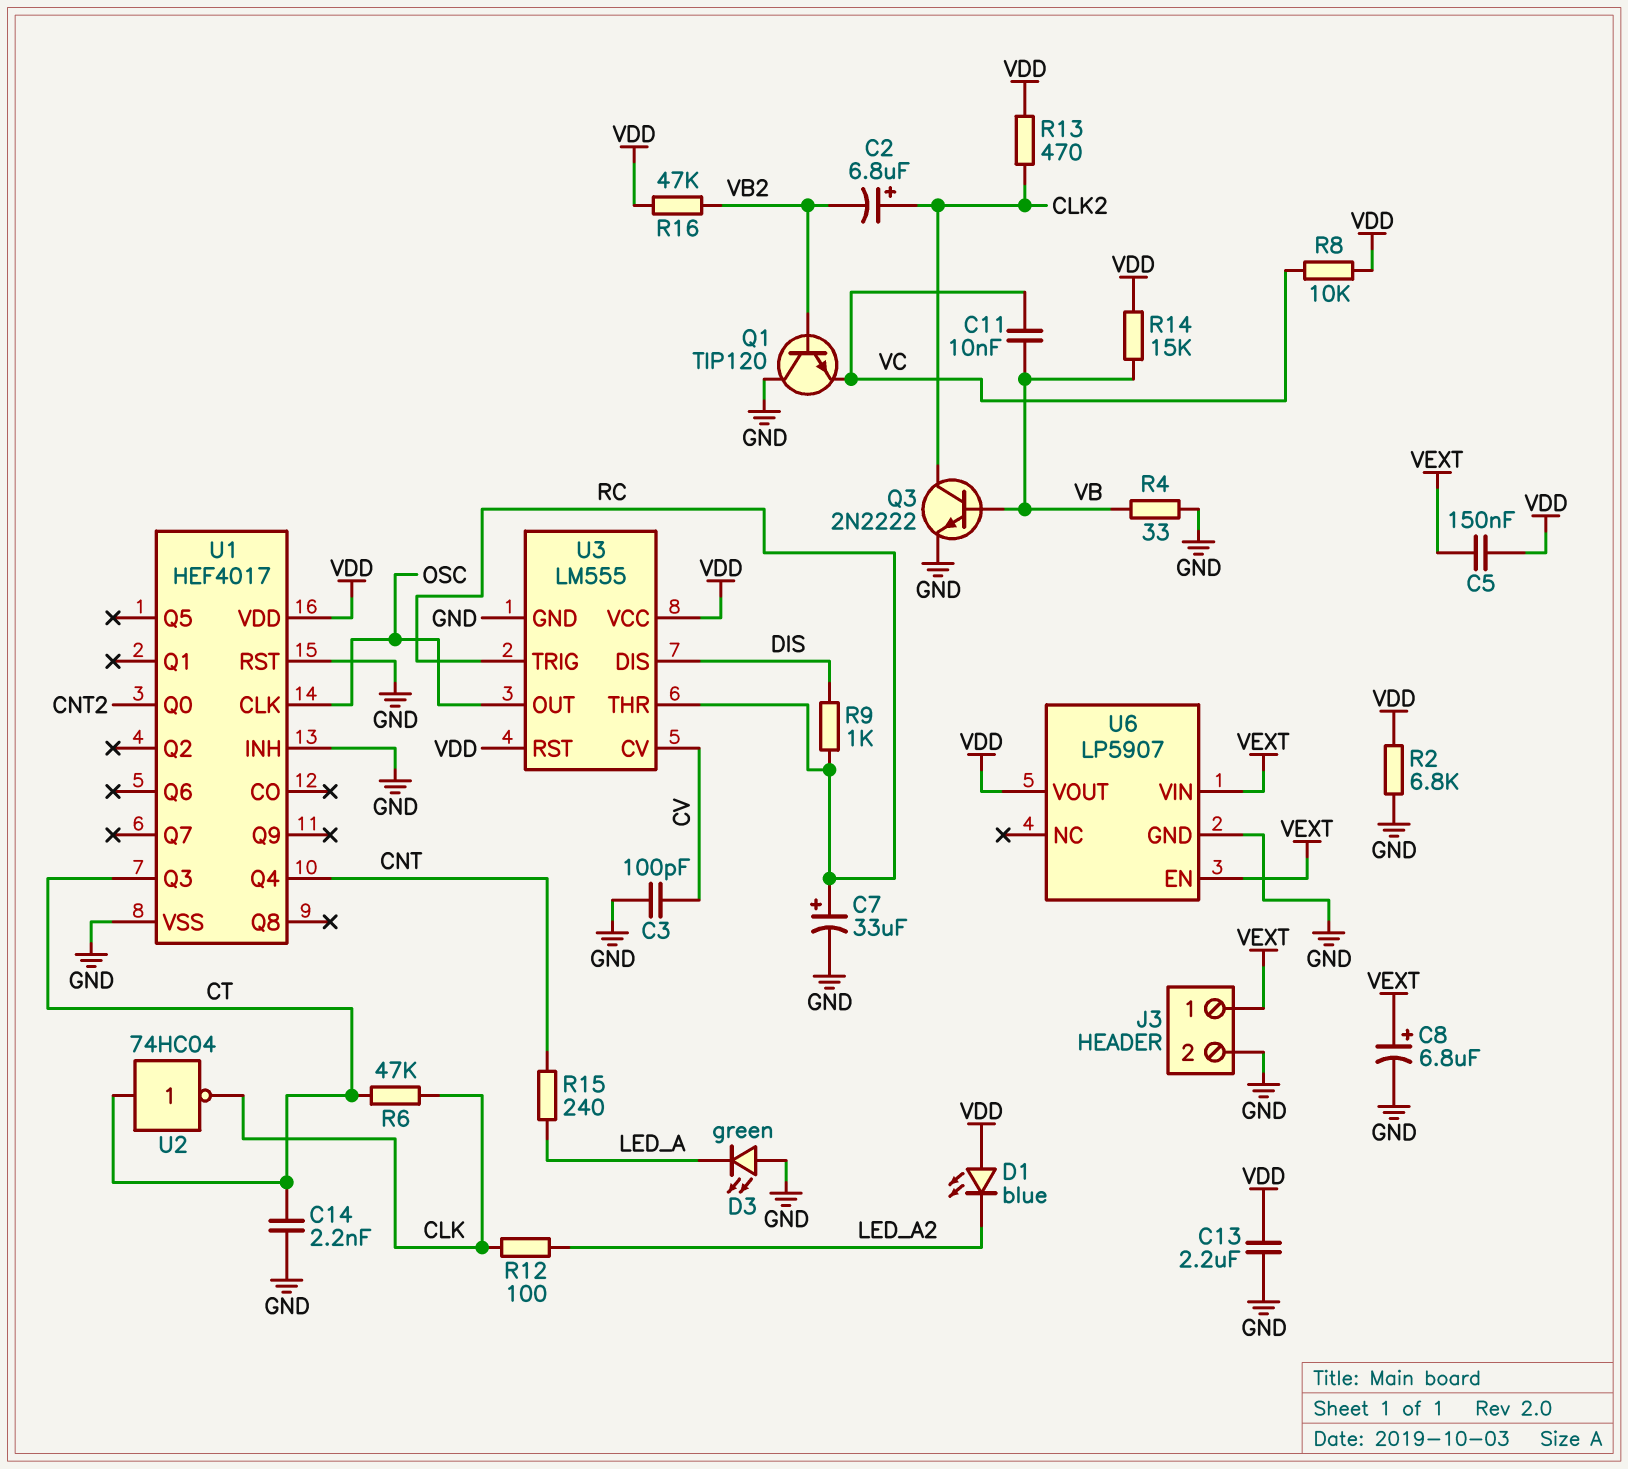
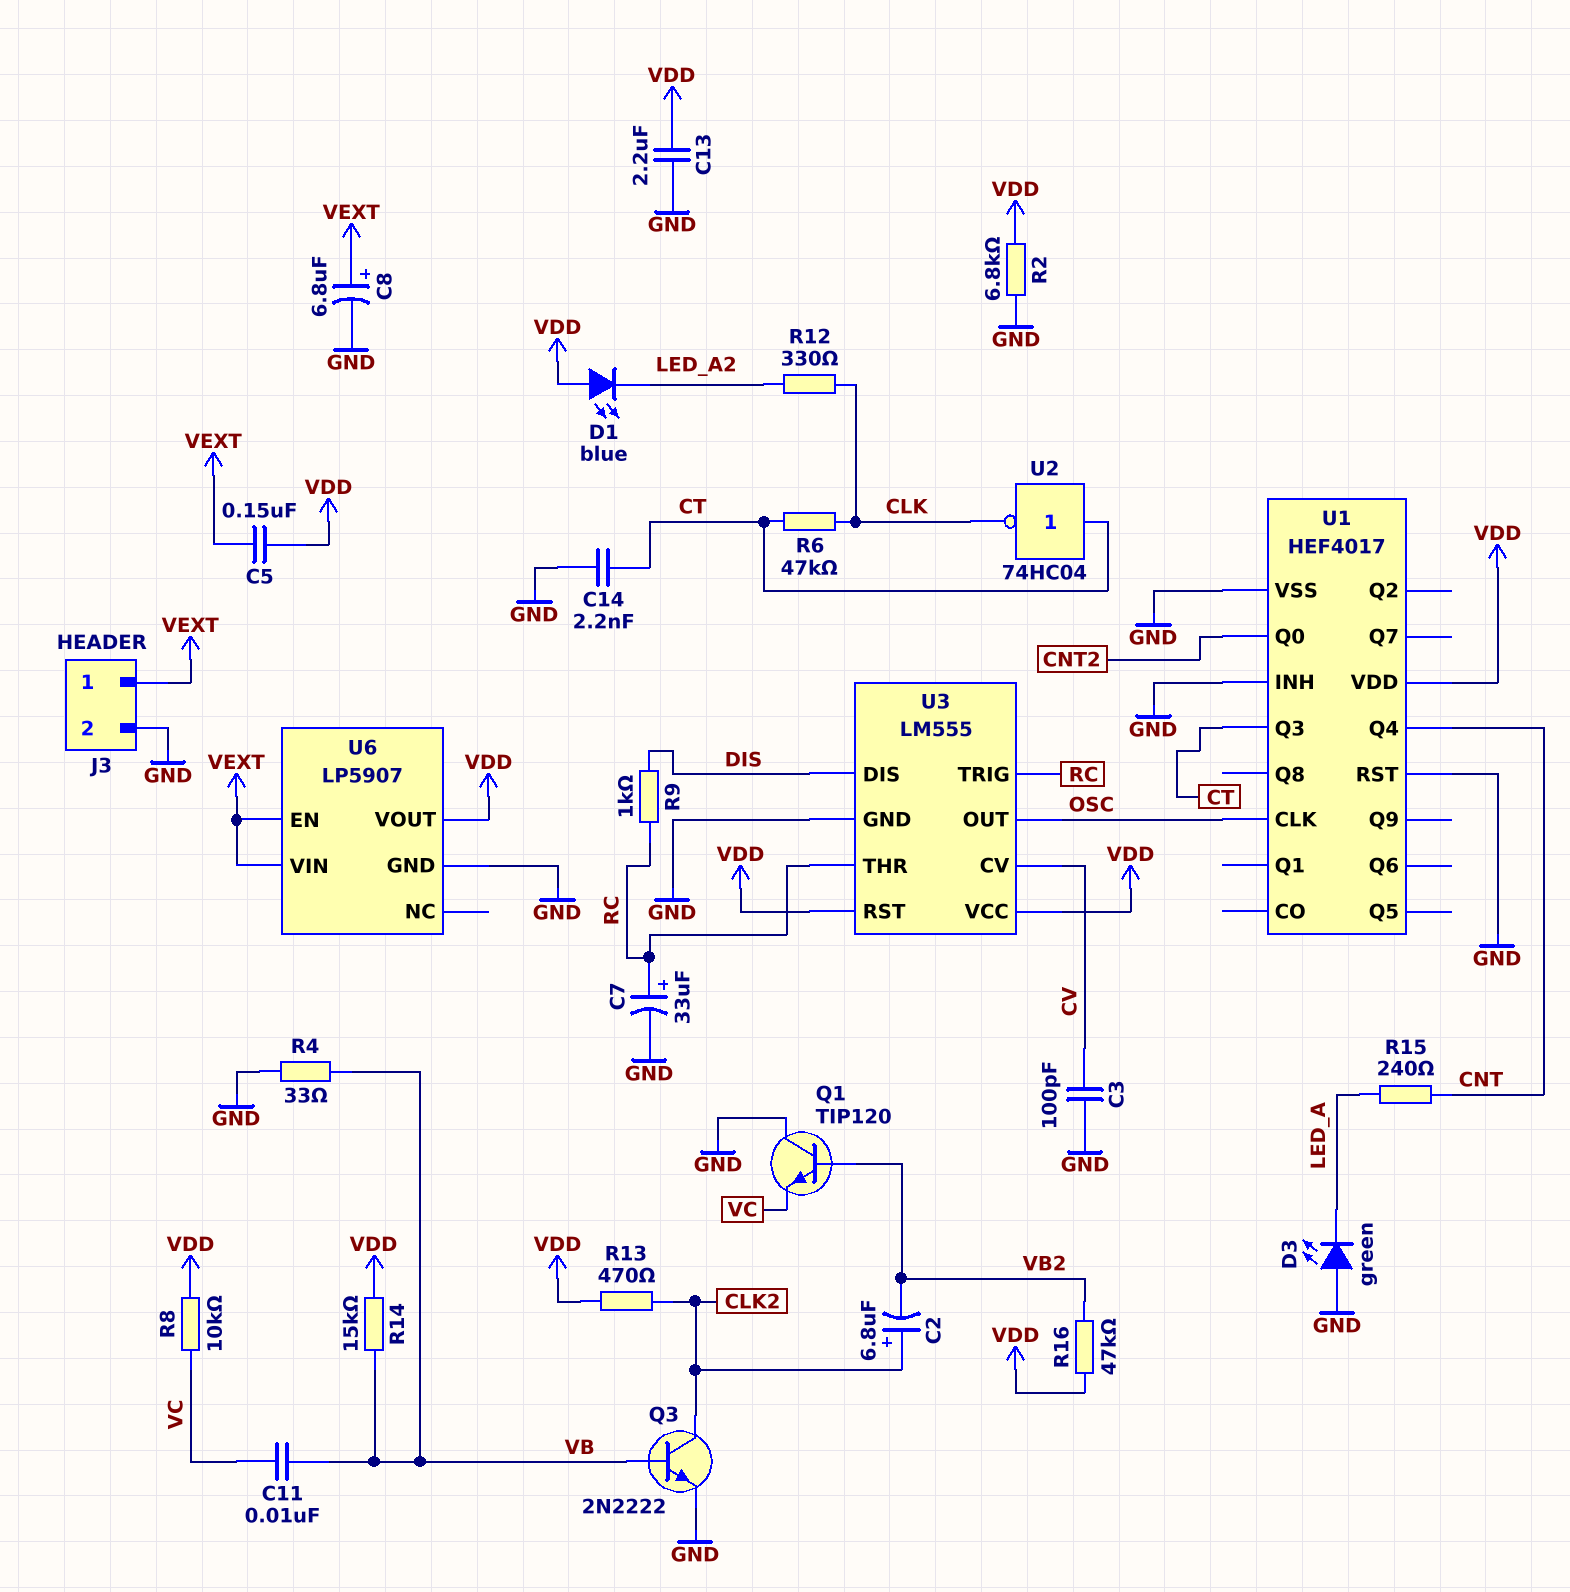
R12: 100 (CLK, LED_A2) -> 330 (CLK, LED_A2)

